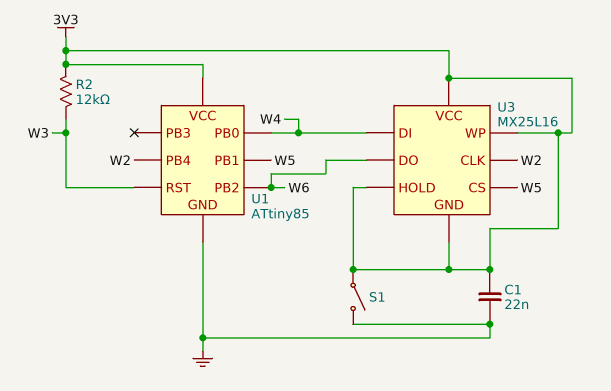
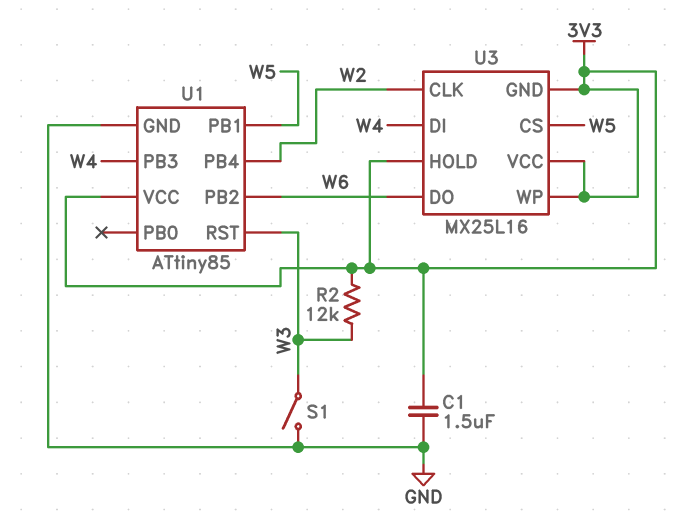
C1: 22nF (3V3, GND) -> 1.5uF (3V3, GND)
S1: switch (3V3, GND) -> switch (GND, W3)
U1 pin PB0: W4 -> none
U1 pin PB3: none -> W4

